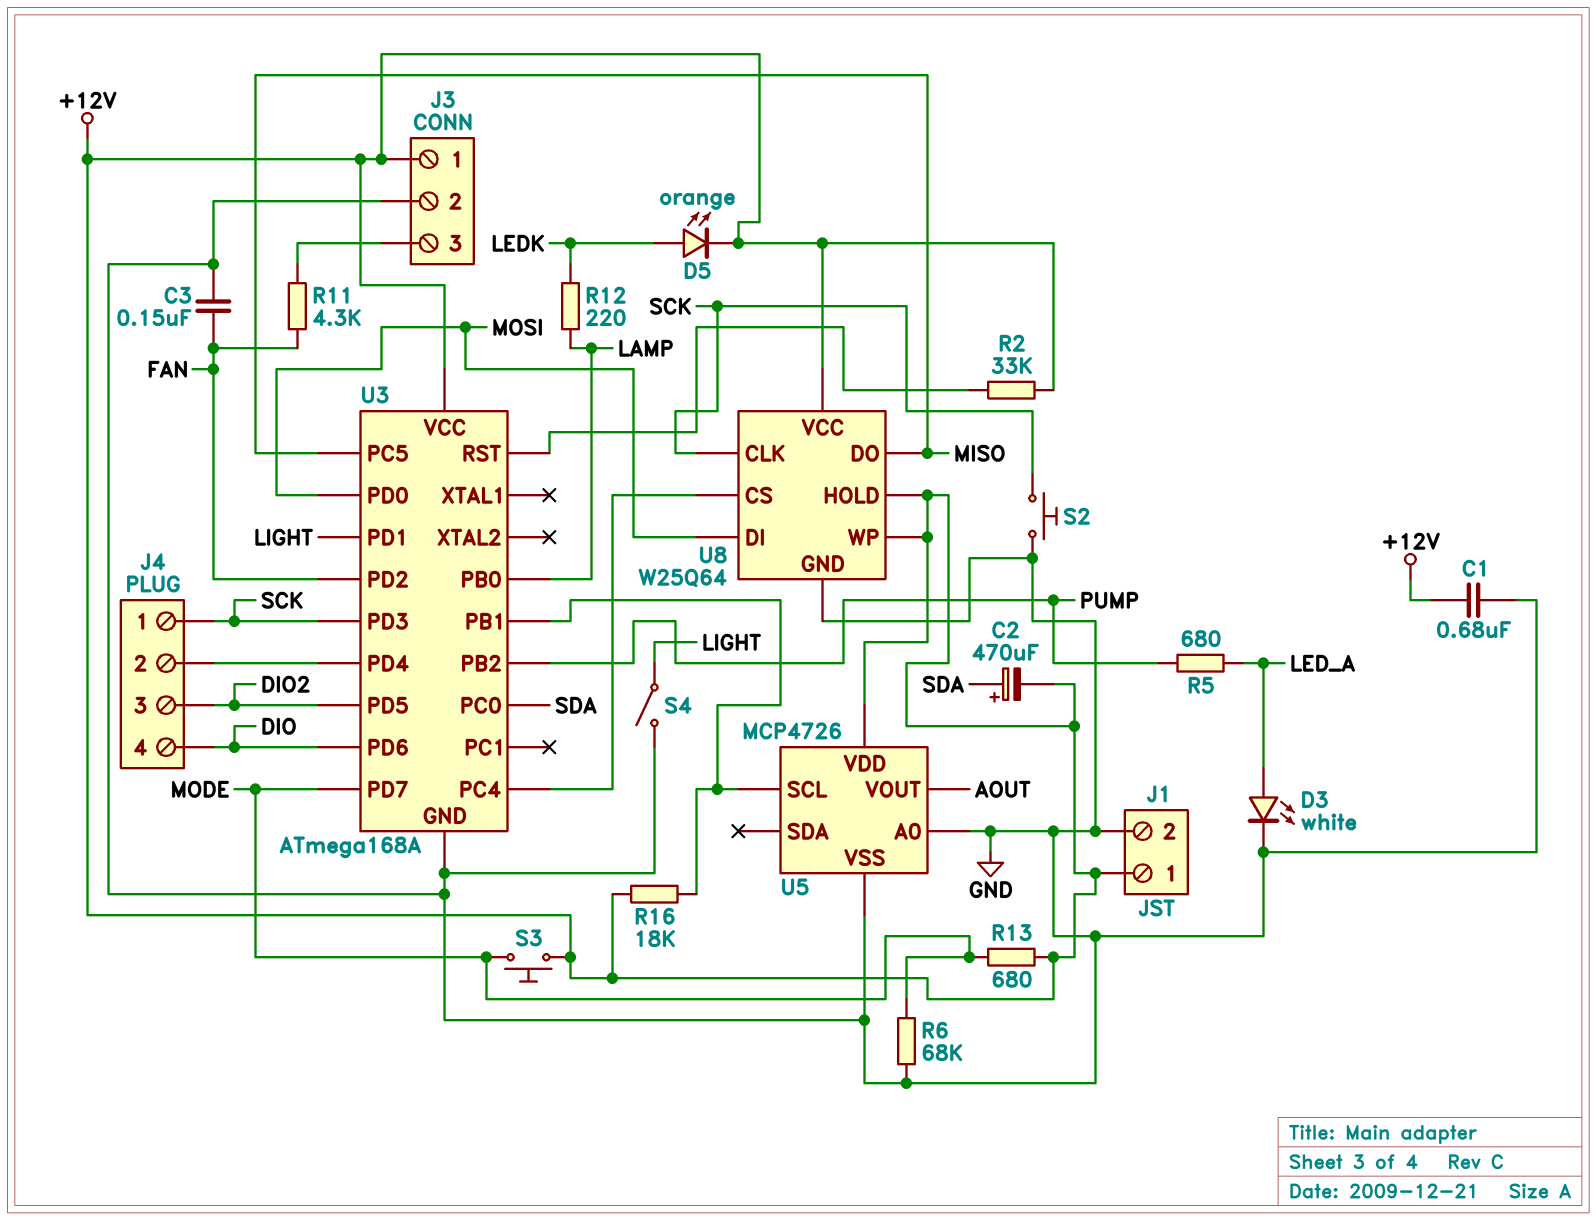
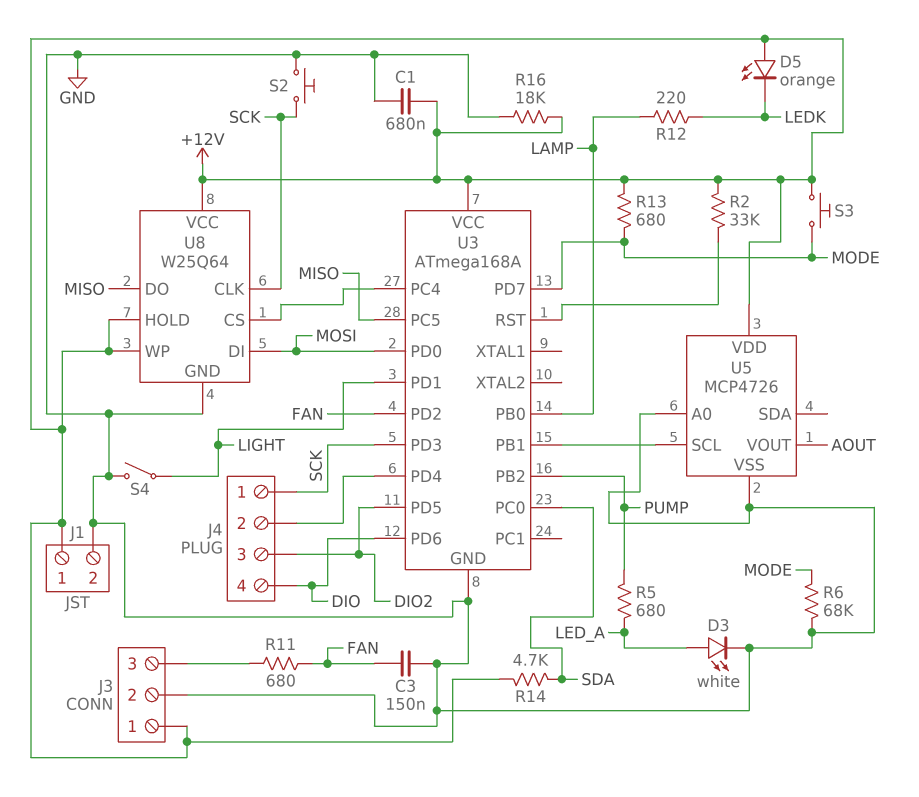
C2: 470uF (plus SDA, minus +12V) -> none
D5: LED orange (A LEDK, K +12V) -> LED orange (A +12V, K LEDK)
R11: 4.3k (FAN, J3/3) -> 680 (FAN, J3/3)
R14: none -> 4.7k (+12V, SDA)
R16: 18k (+12V, U3/PB1) -> 18k (+12V, GND)

